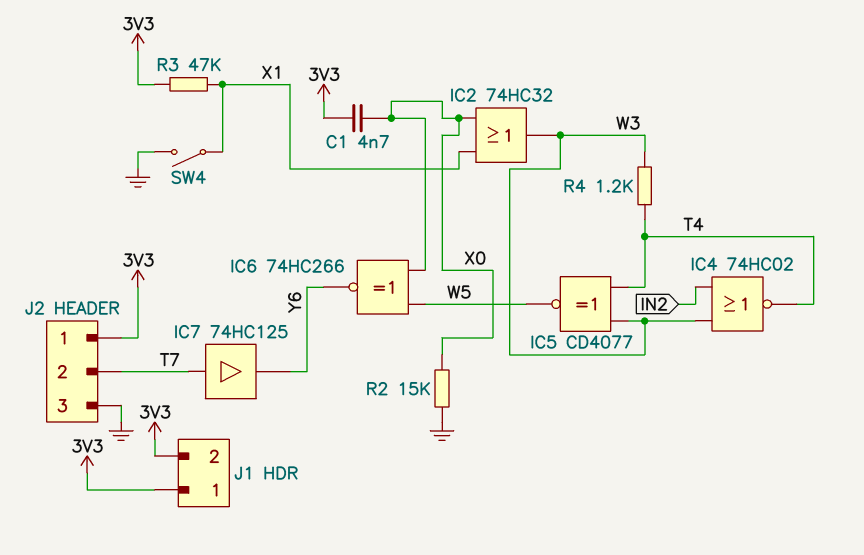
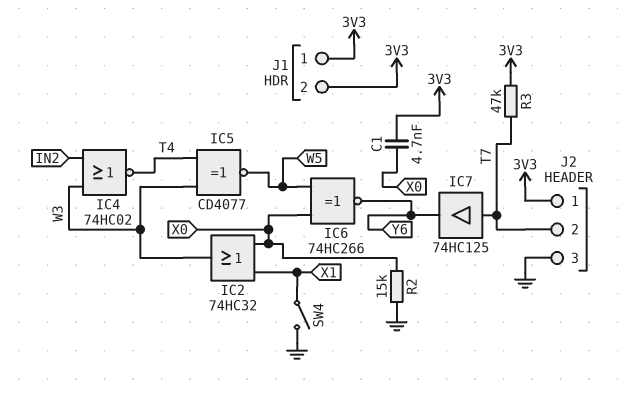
R3: 47k (3V3, X1) -> 47k (3V3, T7)
R4: 1.2k (T4, W3) -> none

